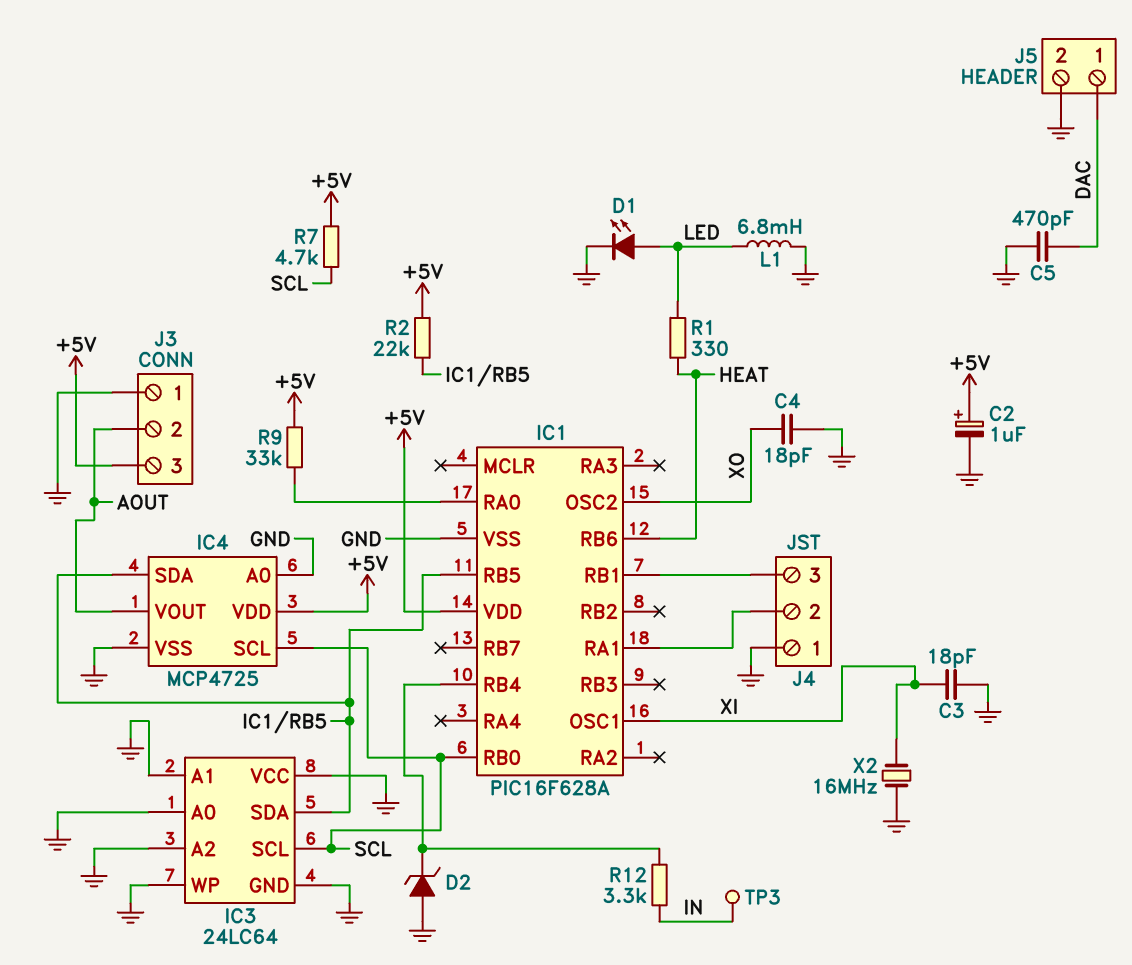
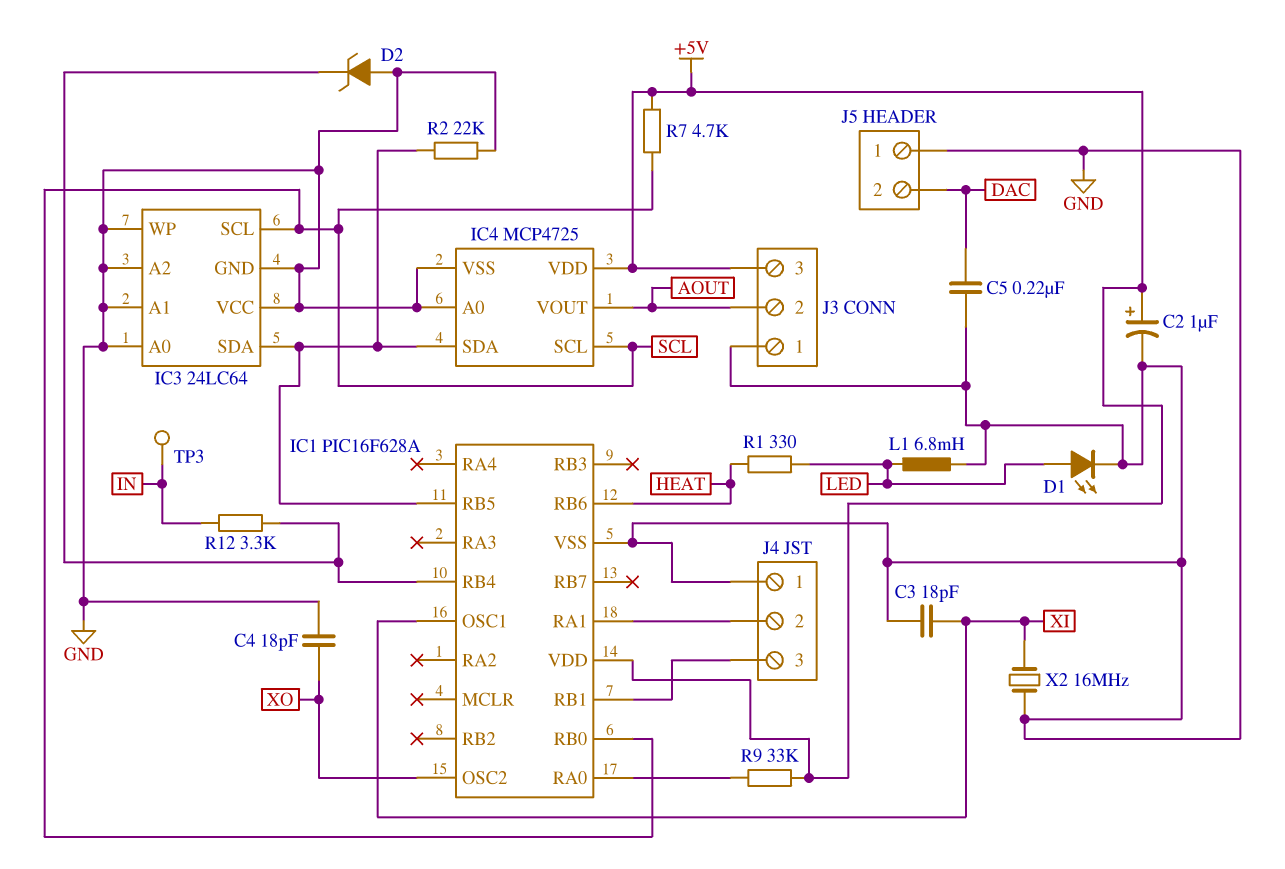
C5: 470pF (DAC, GND) -> 220nF (DAC, GND)
J5 pin 1: DAC -> GND
J5 pin 2: GND -> DAC
R2: 22k (+5V, IC1/RB5) -> 22k (GND, IC1/RB5)

